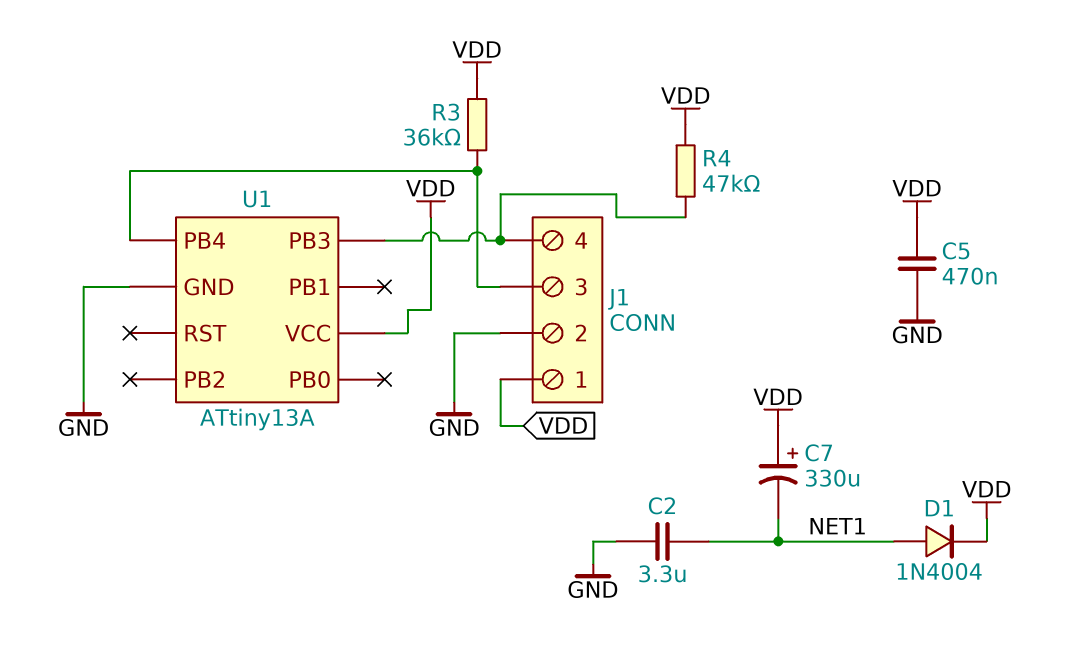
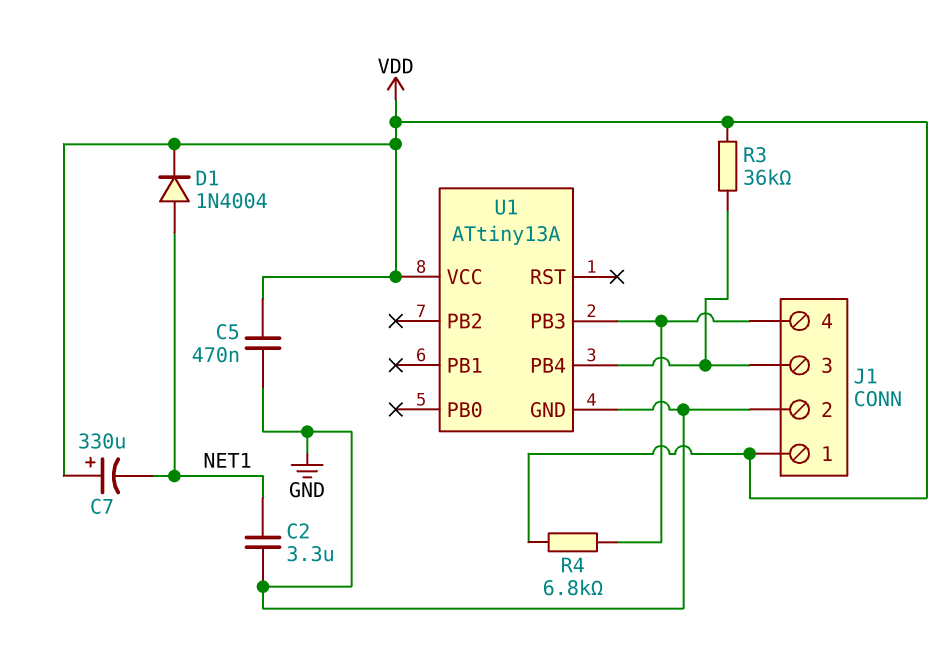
R4: 47k (J1/4, VDD) -> 6.8k (J1/4, VDD)

